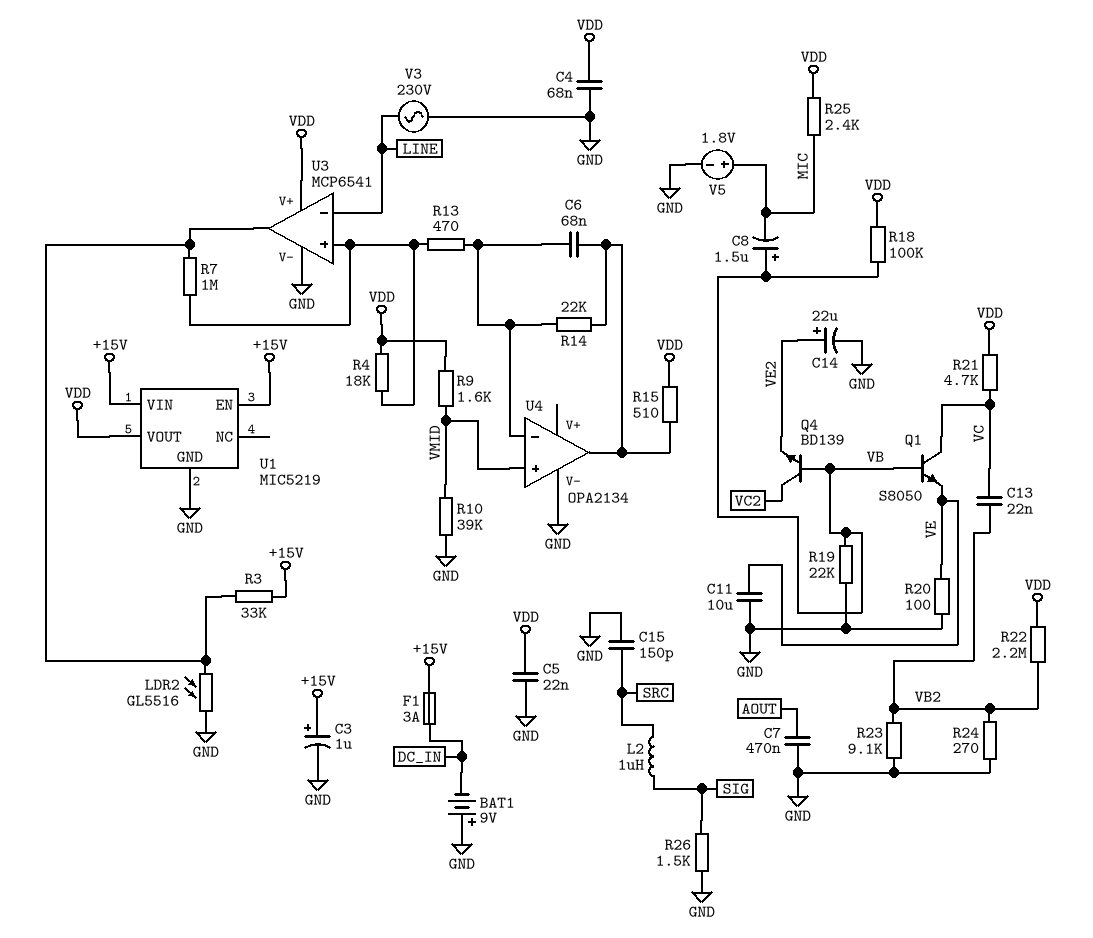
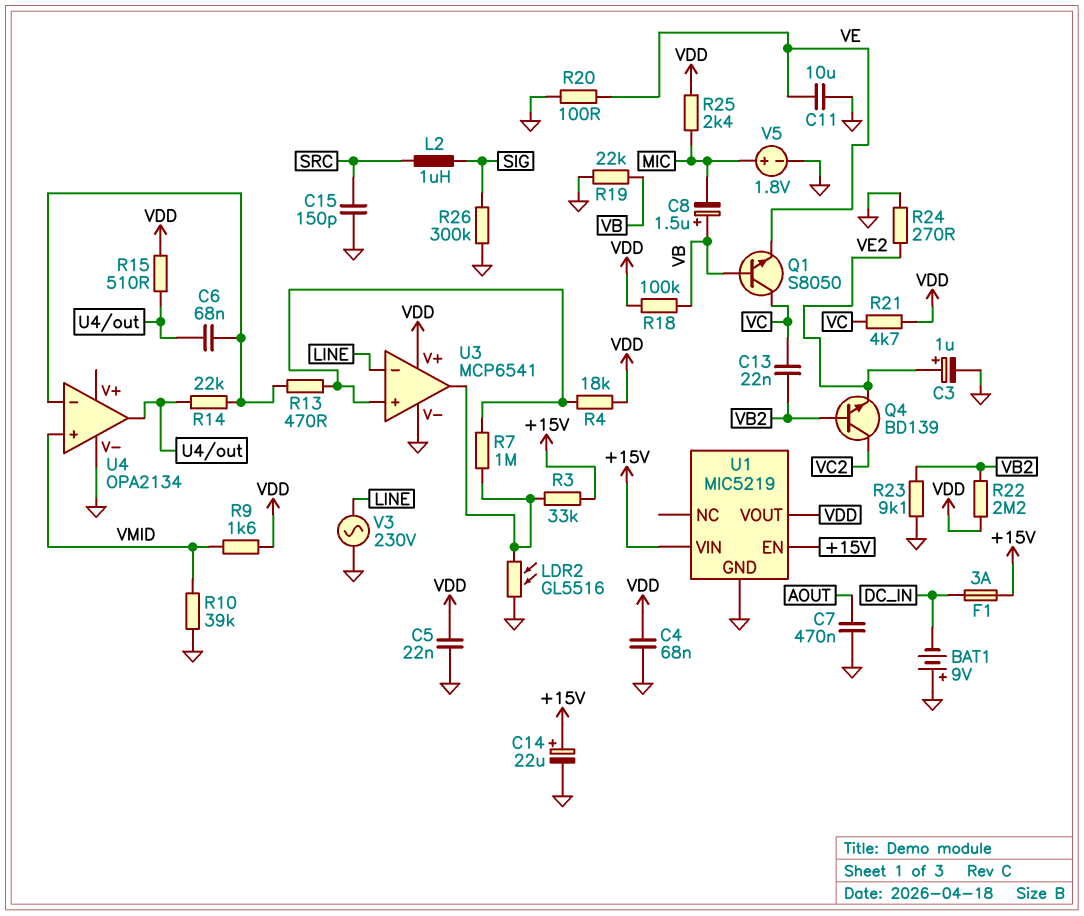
C3: 1uF (plus +15V, minus GND) -> 1uF (plus VE2, minus GND)
C14: 22uF (plus VE2, minus GND) -> 22uF (plus +15V, minus GND)
Q4: NPN BD139 (B VB, C VC2, E VE2) -> NPN BD139 (B VB2, C VC2, E VE2)
R24: 270 (GND, VB2) -> 270 (GND, VE2)
R26: 1.5k (GND, SIG) -> 300k (GND, SIG)

